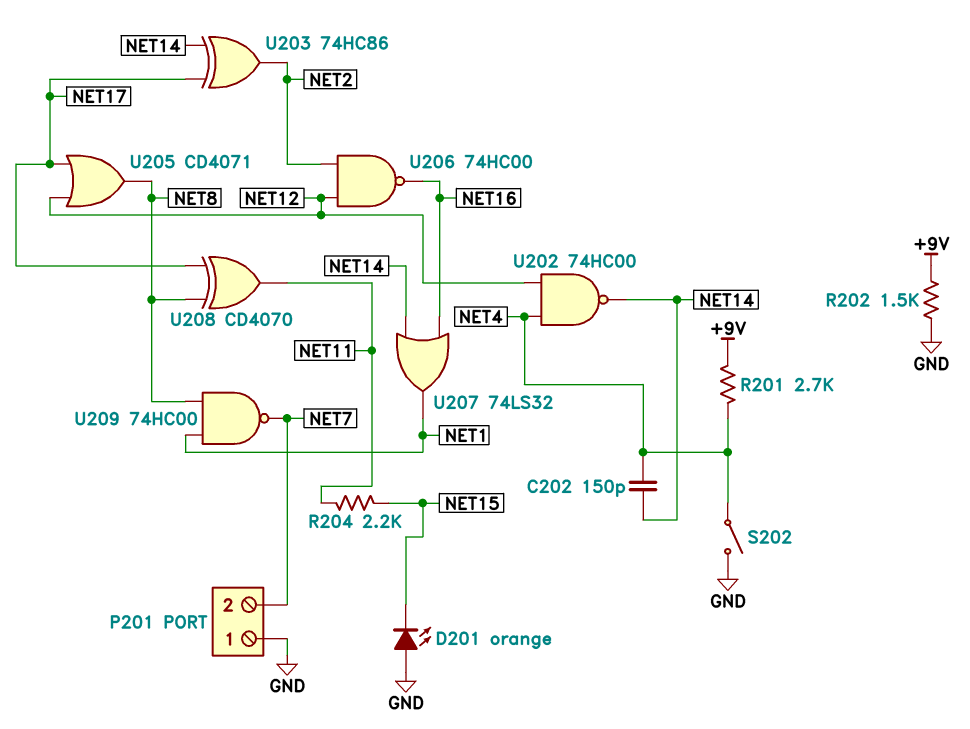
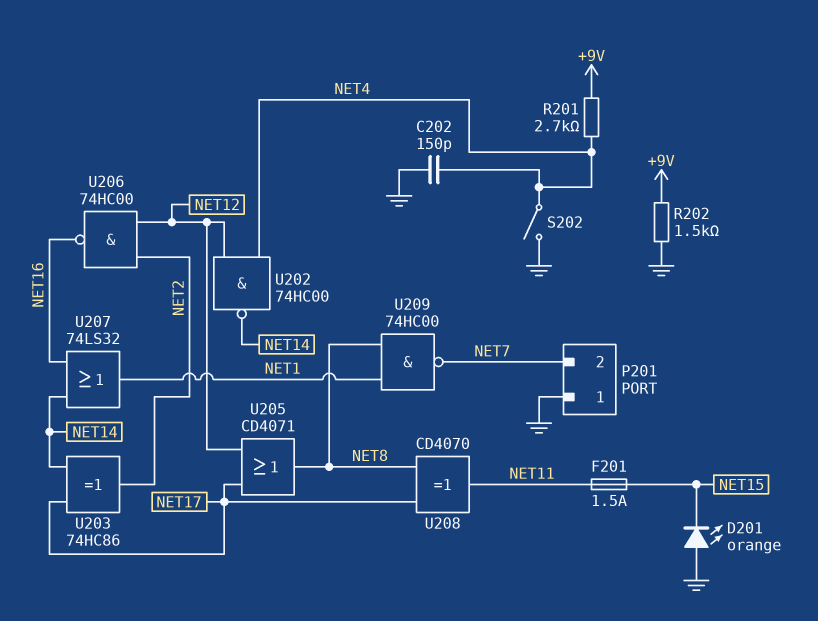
C202: 150pF (NET4, NET14) -> 150pF (GND, NET4)
F201: none -> 1.5A (NET11, NET15)
R204: 2.2k (NET11, NET15) -> none

